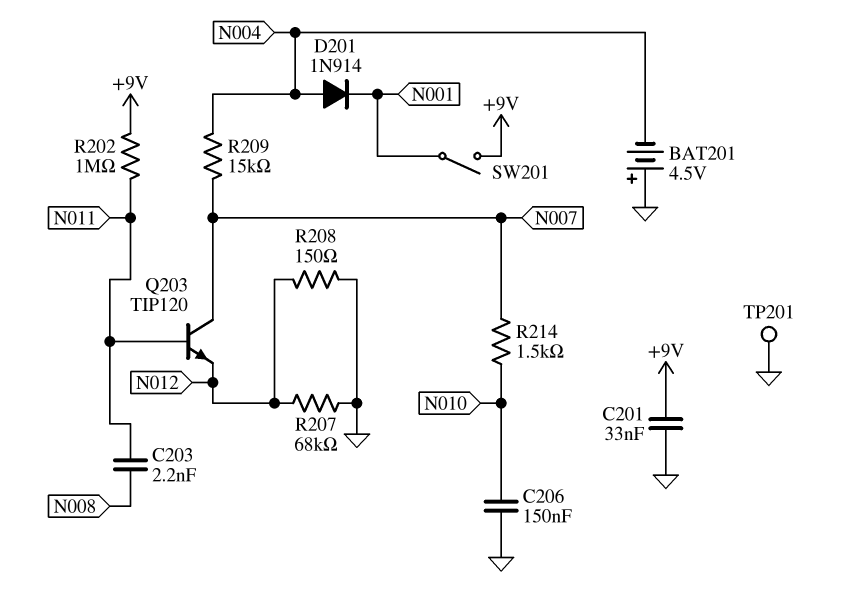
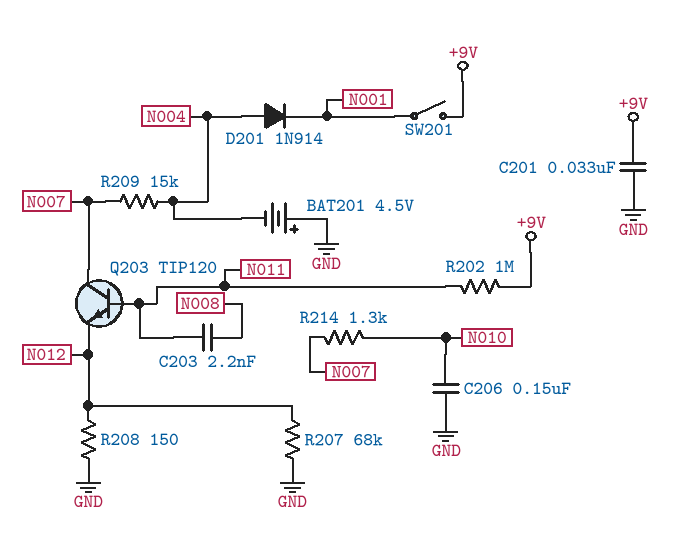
R214: 1.5k (N007, N010) -> 1.3k (N007, N010)
TP201: test point (GND) -> none

